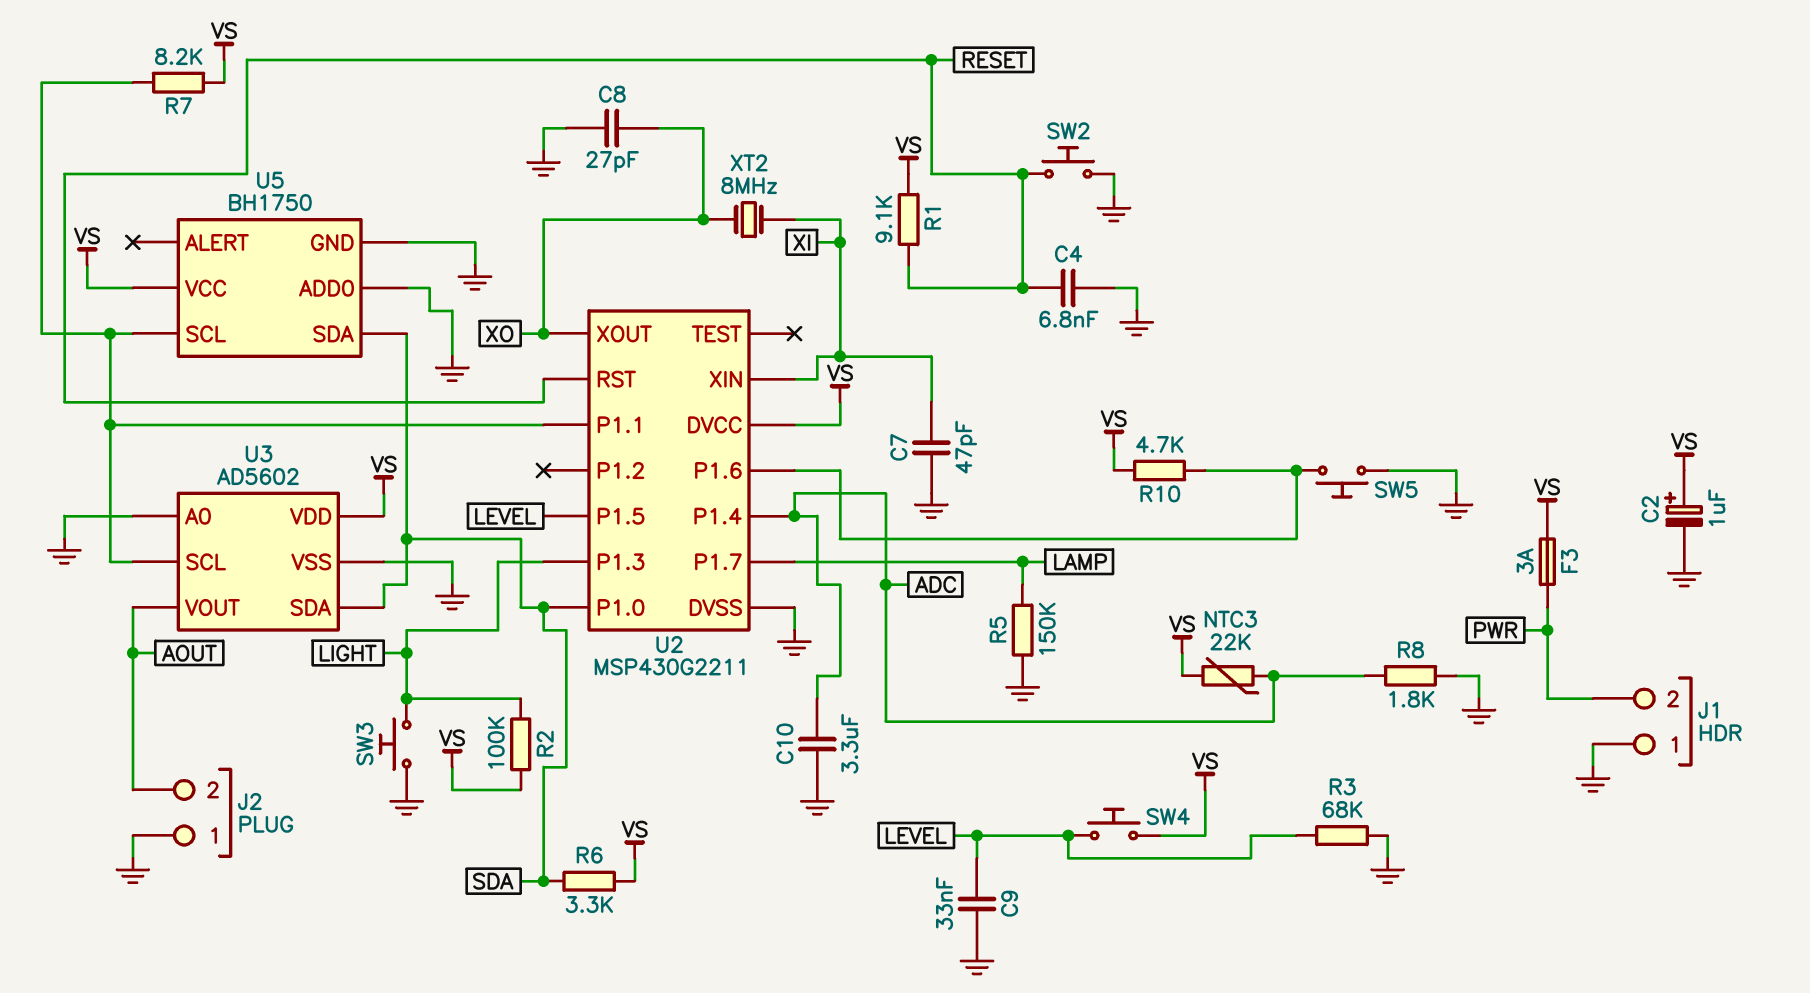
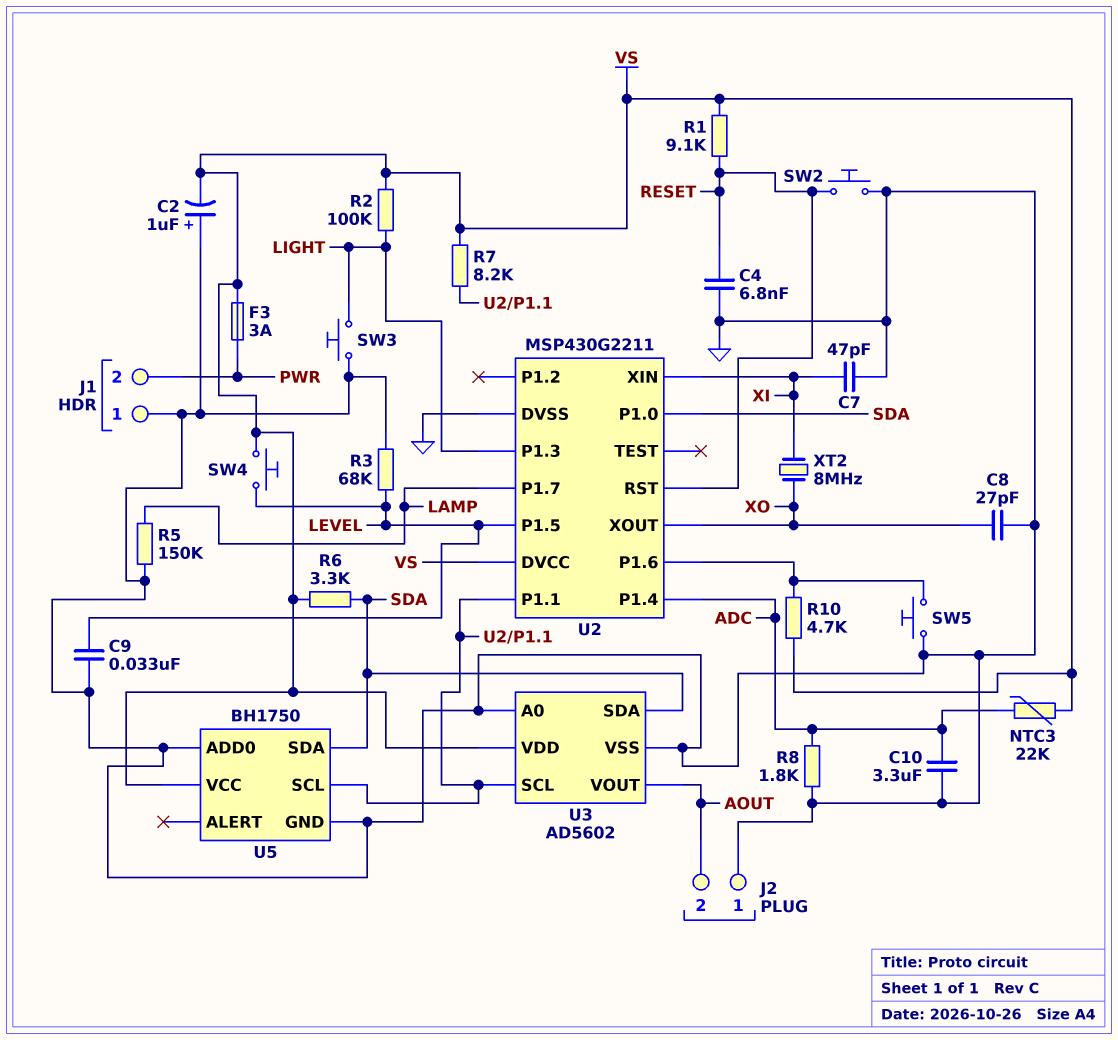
C2: 1uF (plus VS, minus GND) -> 1uF (plus GND, minus VS)

